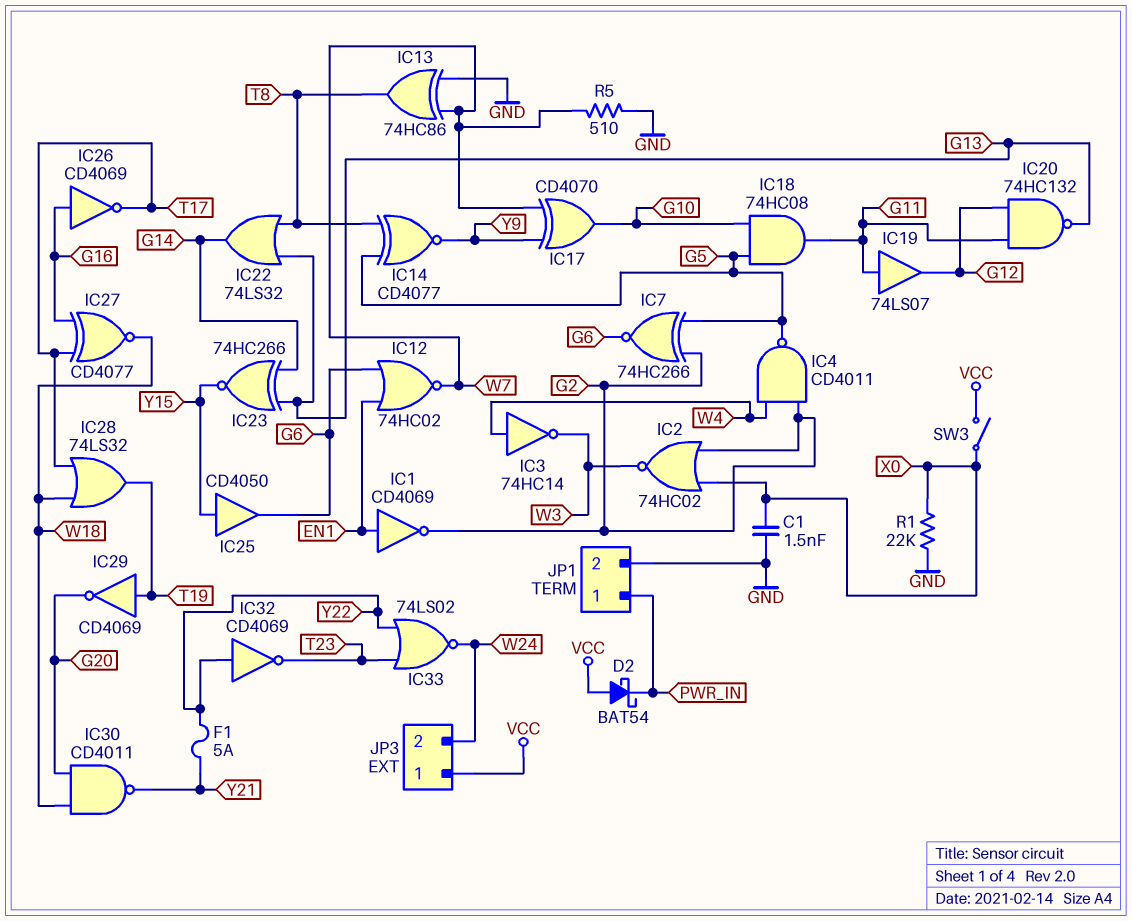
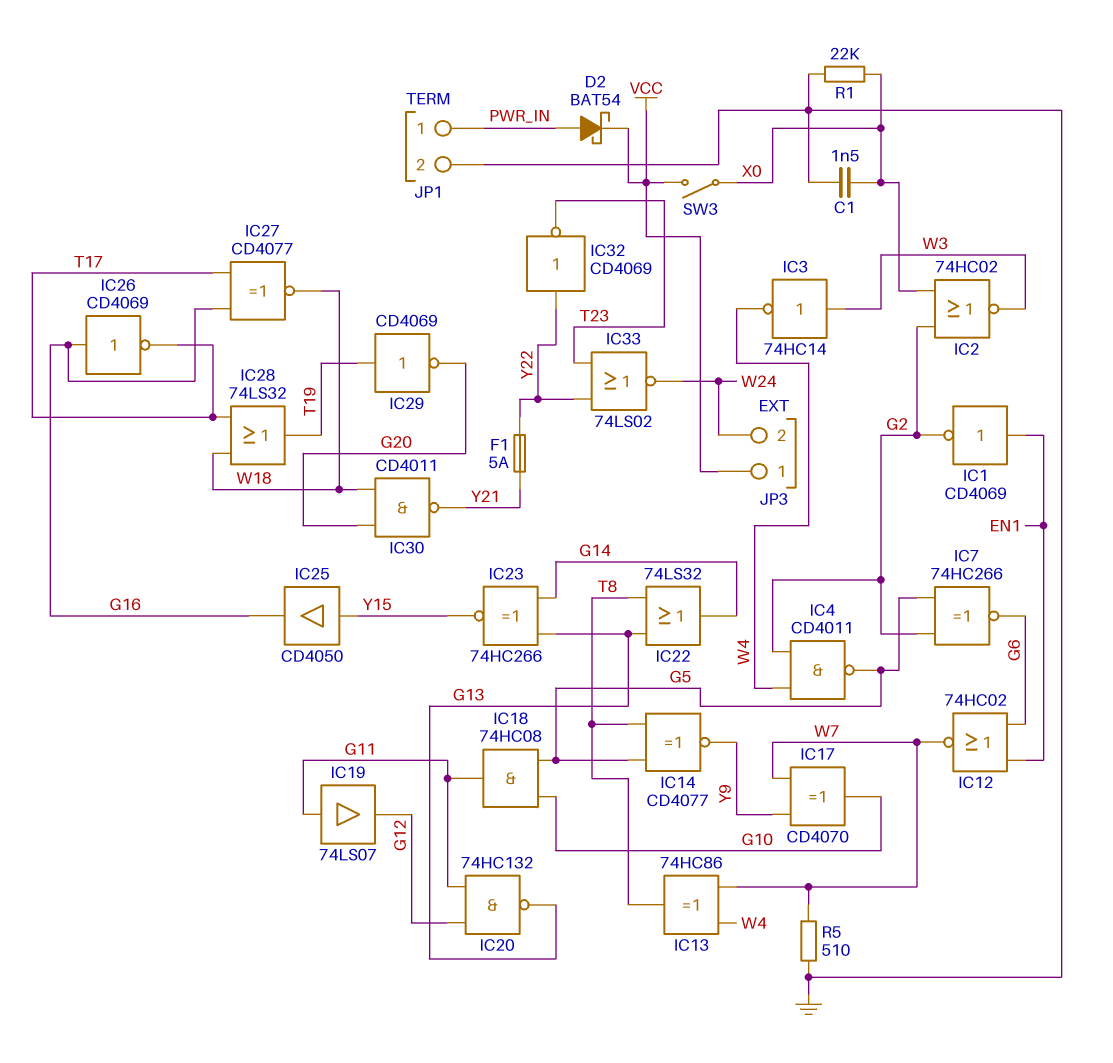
D2: schottky BAT54 (A VCC, K PWR_IN) -> schottky BAT54 (A PWR_IN, K VCC)
IC3: NOT 74HC14 (in W4, out W3) -> NOT 74HC14 (in W3, out W4)
IC13: XOR 74HC86 (in GND, in W7, out T8) -> XOR 74HC86 (in W4, in W7, out T8)
IC25: buffer CD4050 (in Y15, out G6) -> buffer CD4050 (in Y15, out G16)

